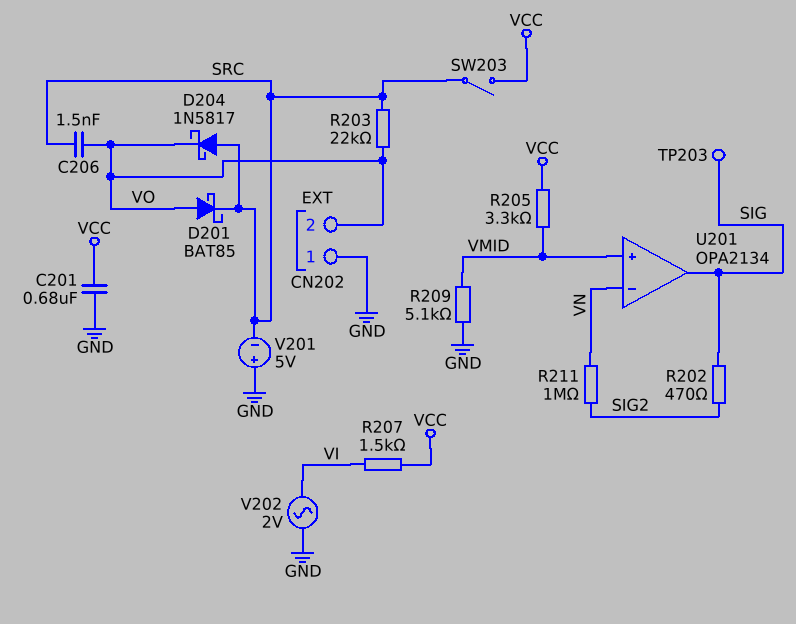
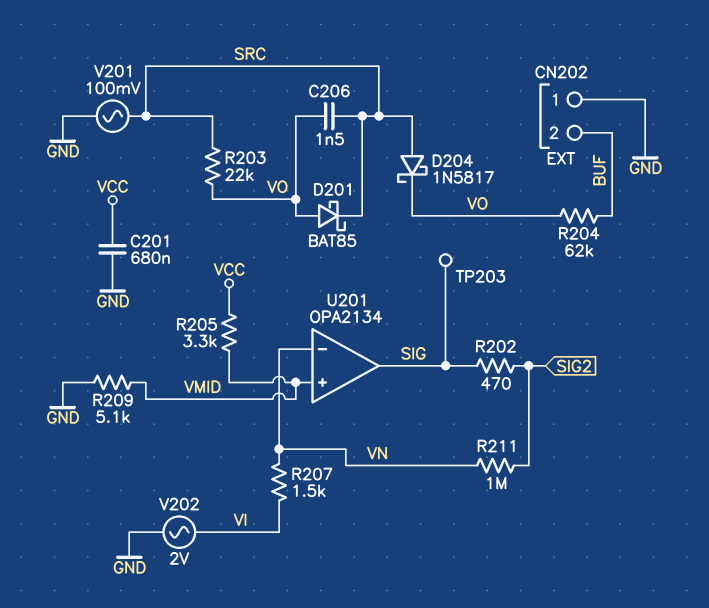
CN202 pin 2: VO -> BUF
R204: none -> 62k (BUF, VO)
R207: 1.5k (VCC, VI) -> 1.5k (VI, VN)
SW203: switch (SRC, VCC) -> none
V201: 5V (plus GND, minus SRC) -> AC 100mV (GND, SRC)

